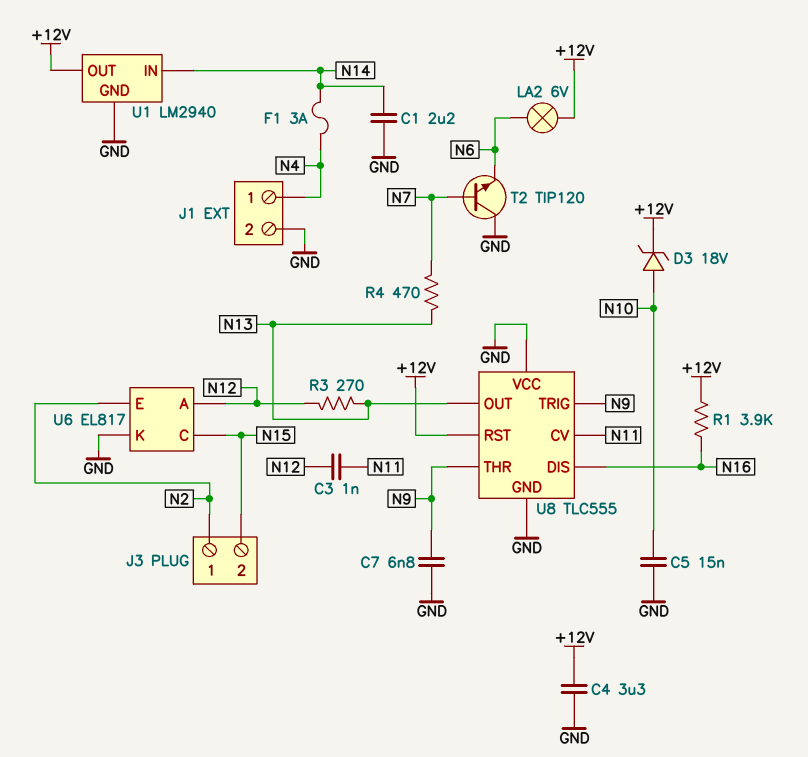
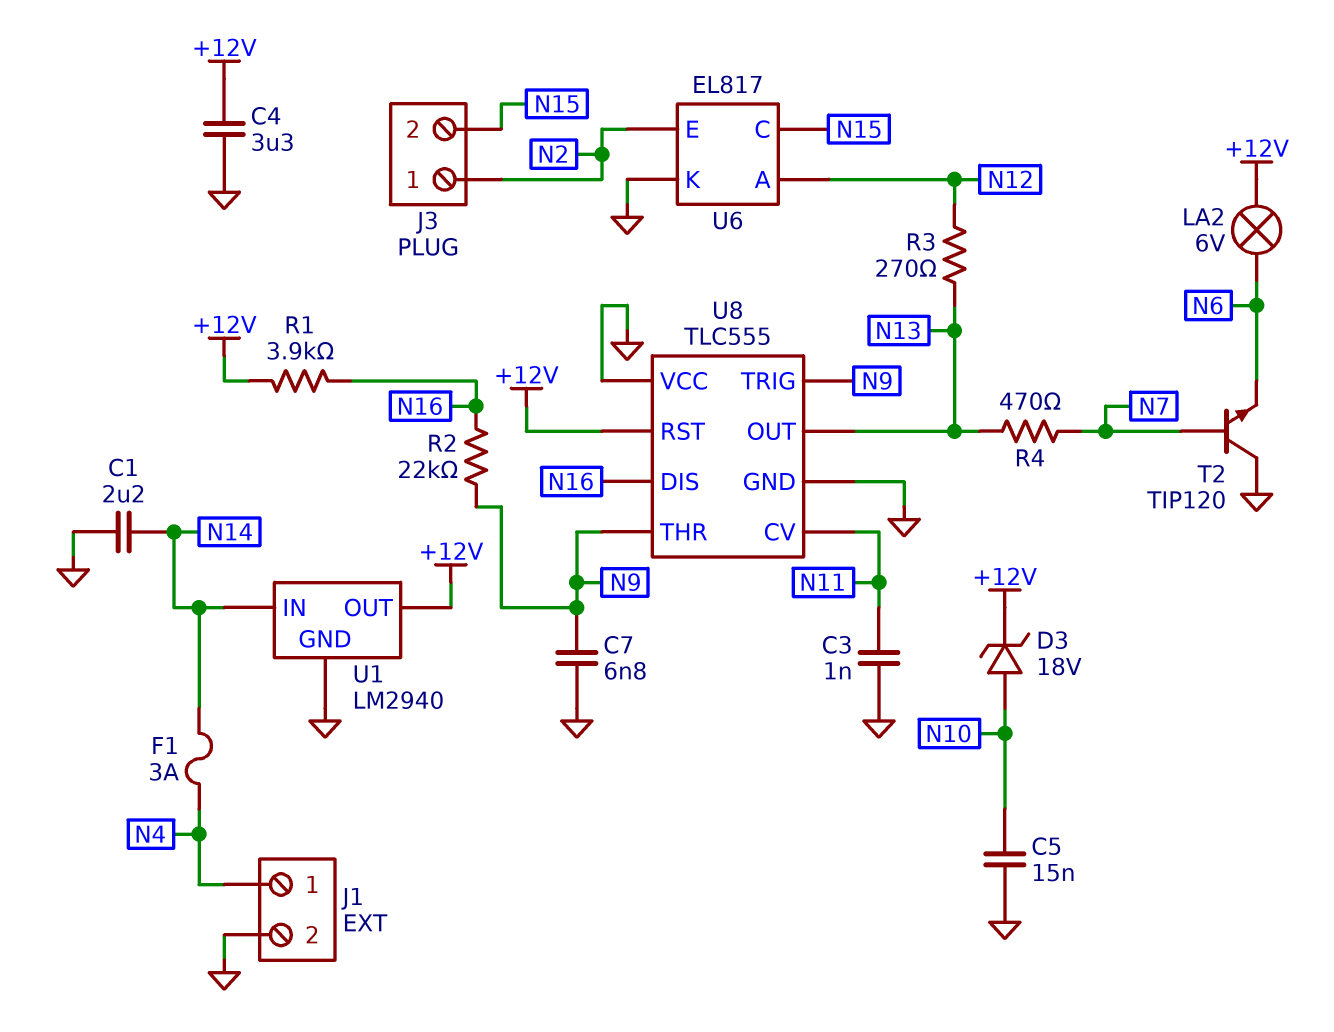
C3: 1nF (N11, N12) -> 1nF (GND, N11)
R2: none -> 22k (N9, N16)

